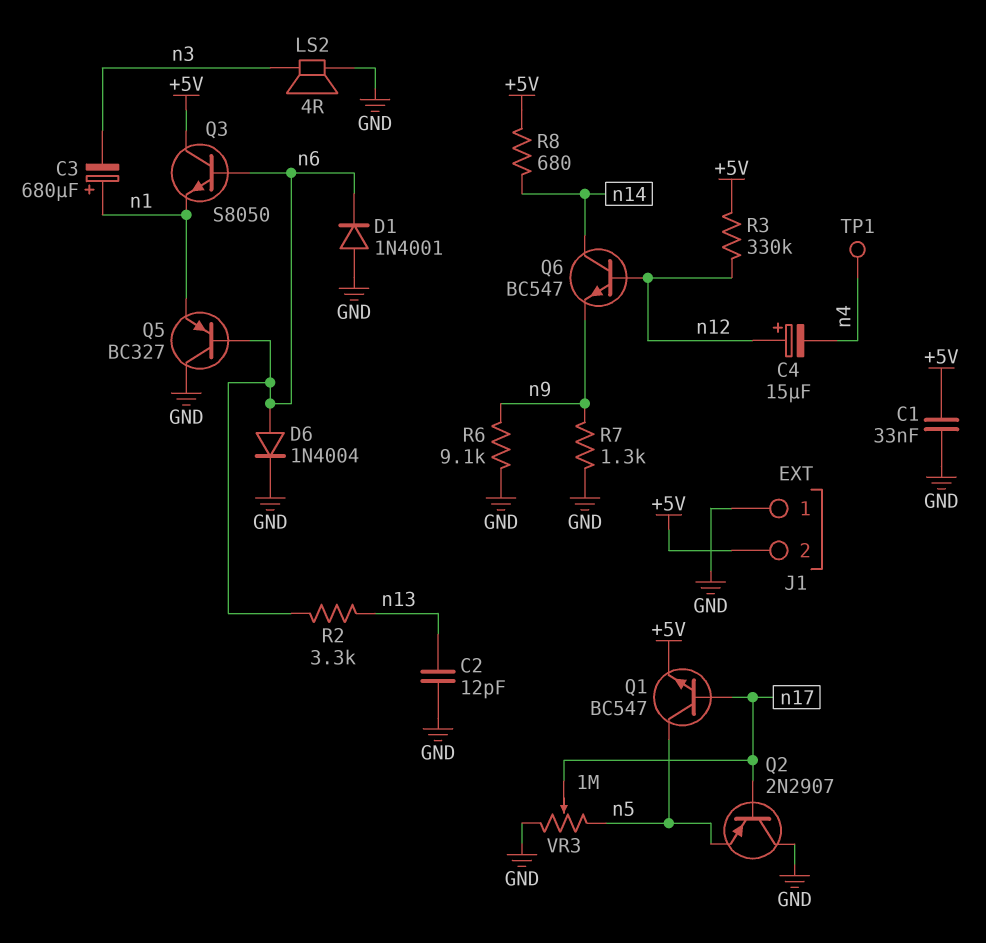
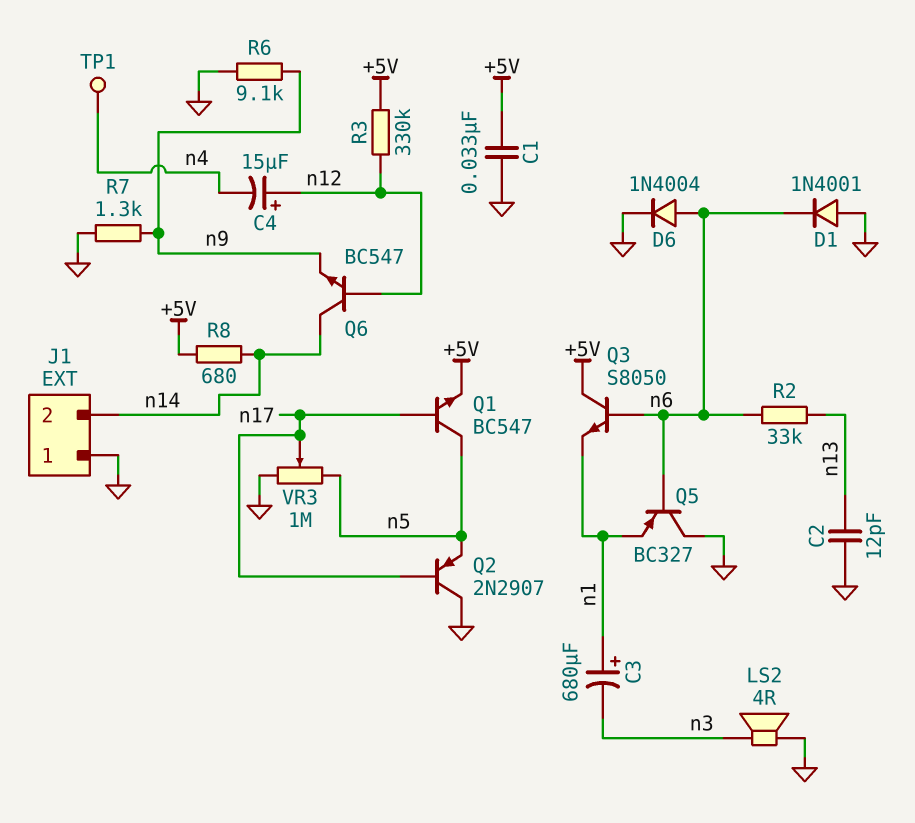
J1 pin 2: +5V -> n14
R2: 3.3k (n6, n13) -> 33k (n6, n13)

